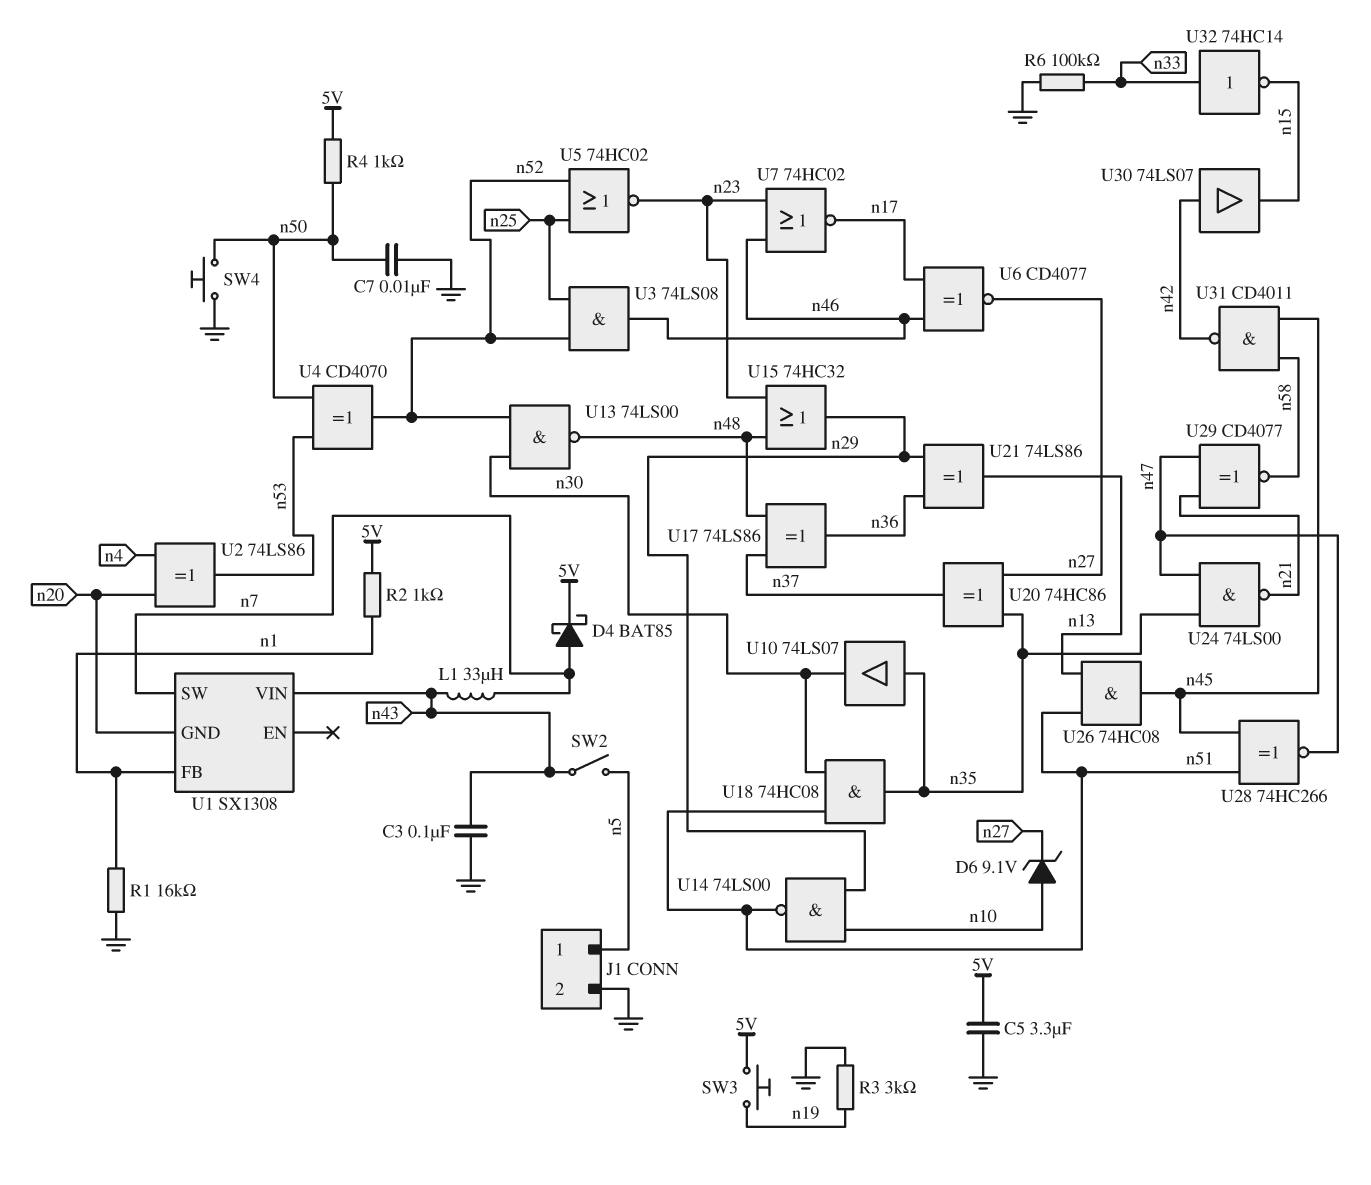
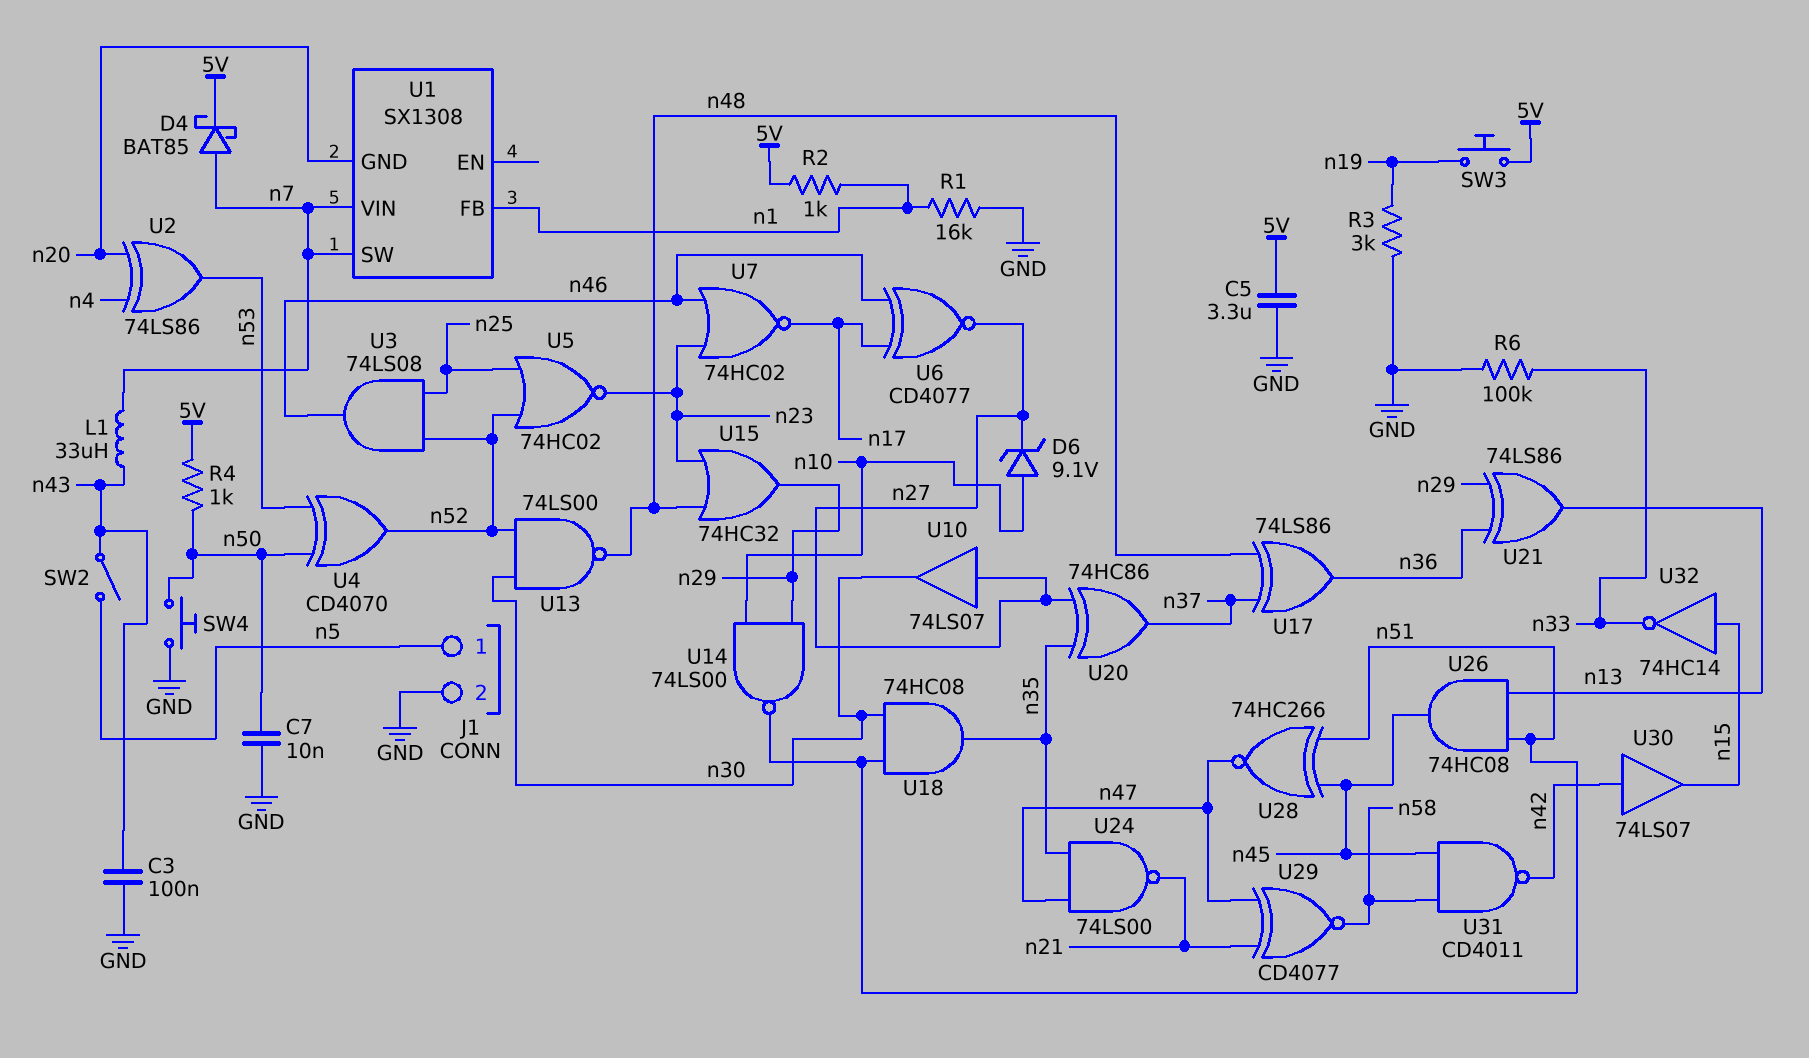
U1 pin VIN: n43 -> n7
U10: buffer 74LS07 (in n35, out n30) -> buffer 74LS07 (in n27, out n30)
U32: NOT 74HC14 (in n33, out n15) -> NOT 74HC14 (in n15, out n33)

